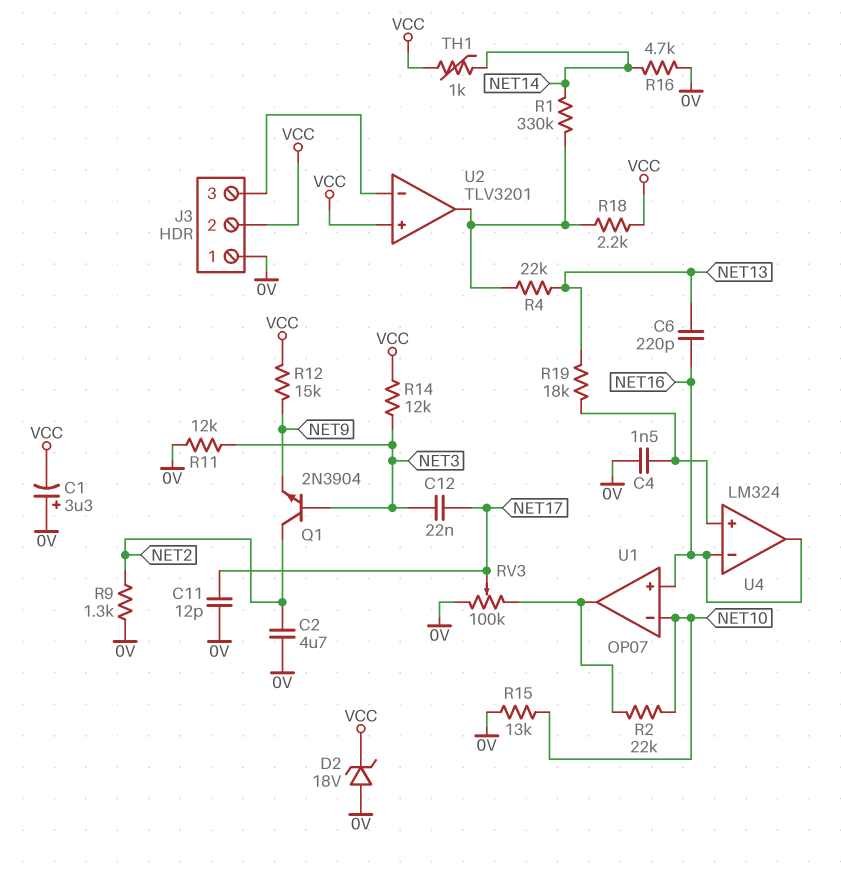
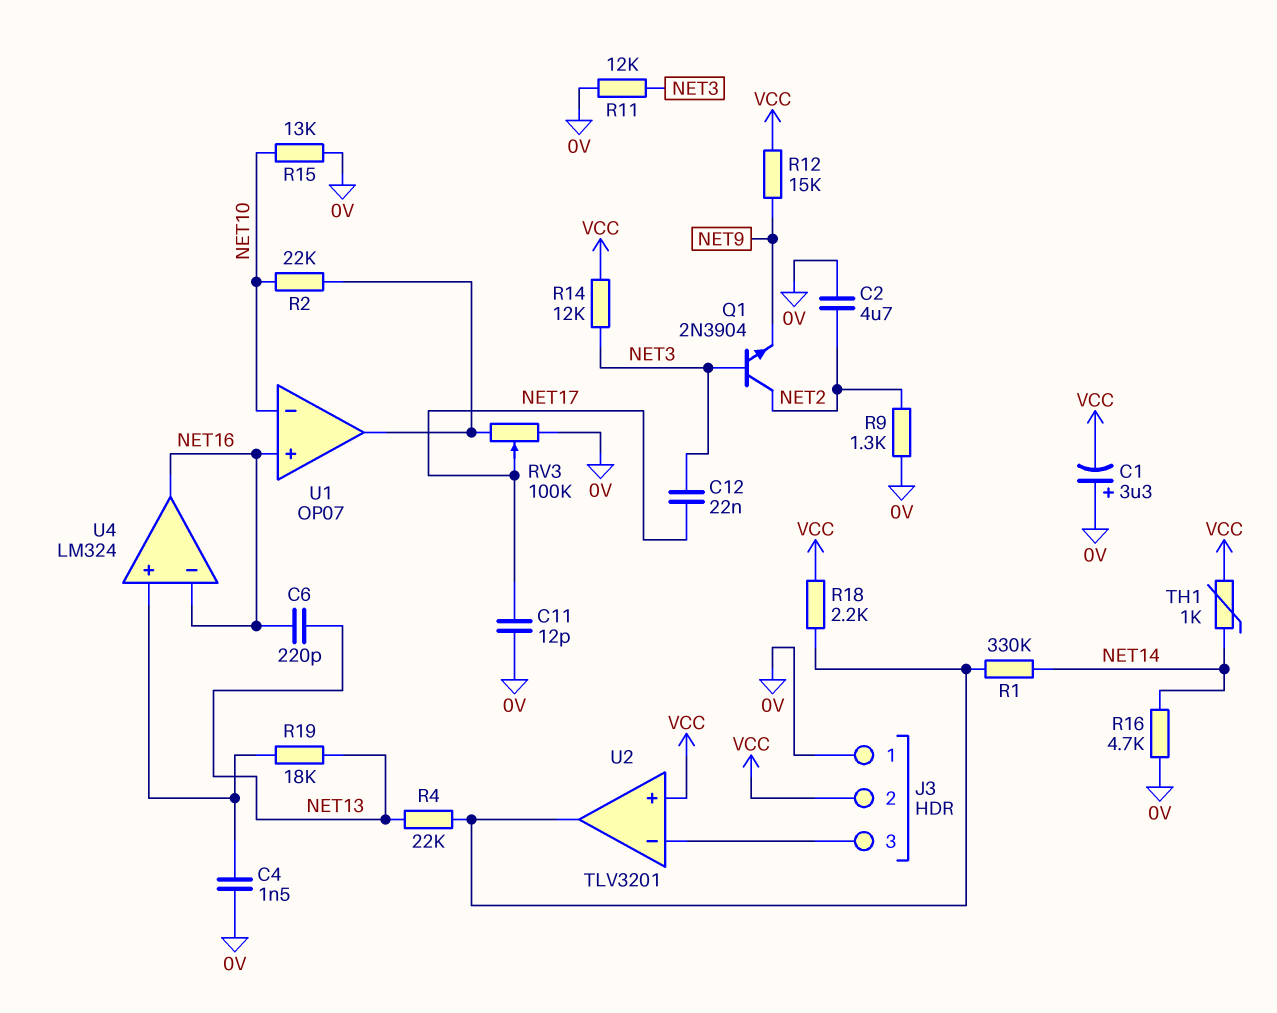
D2: zener 18V (A 0V, K VCC) -> none

